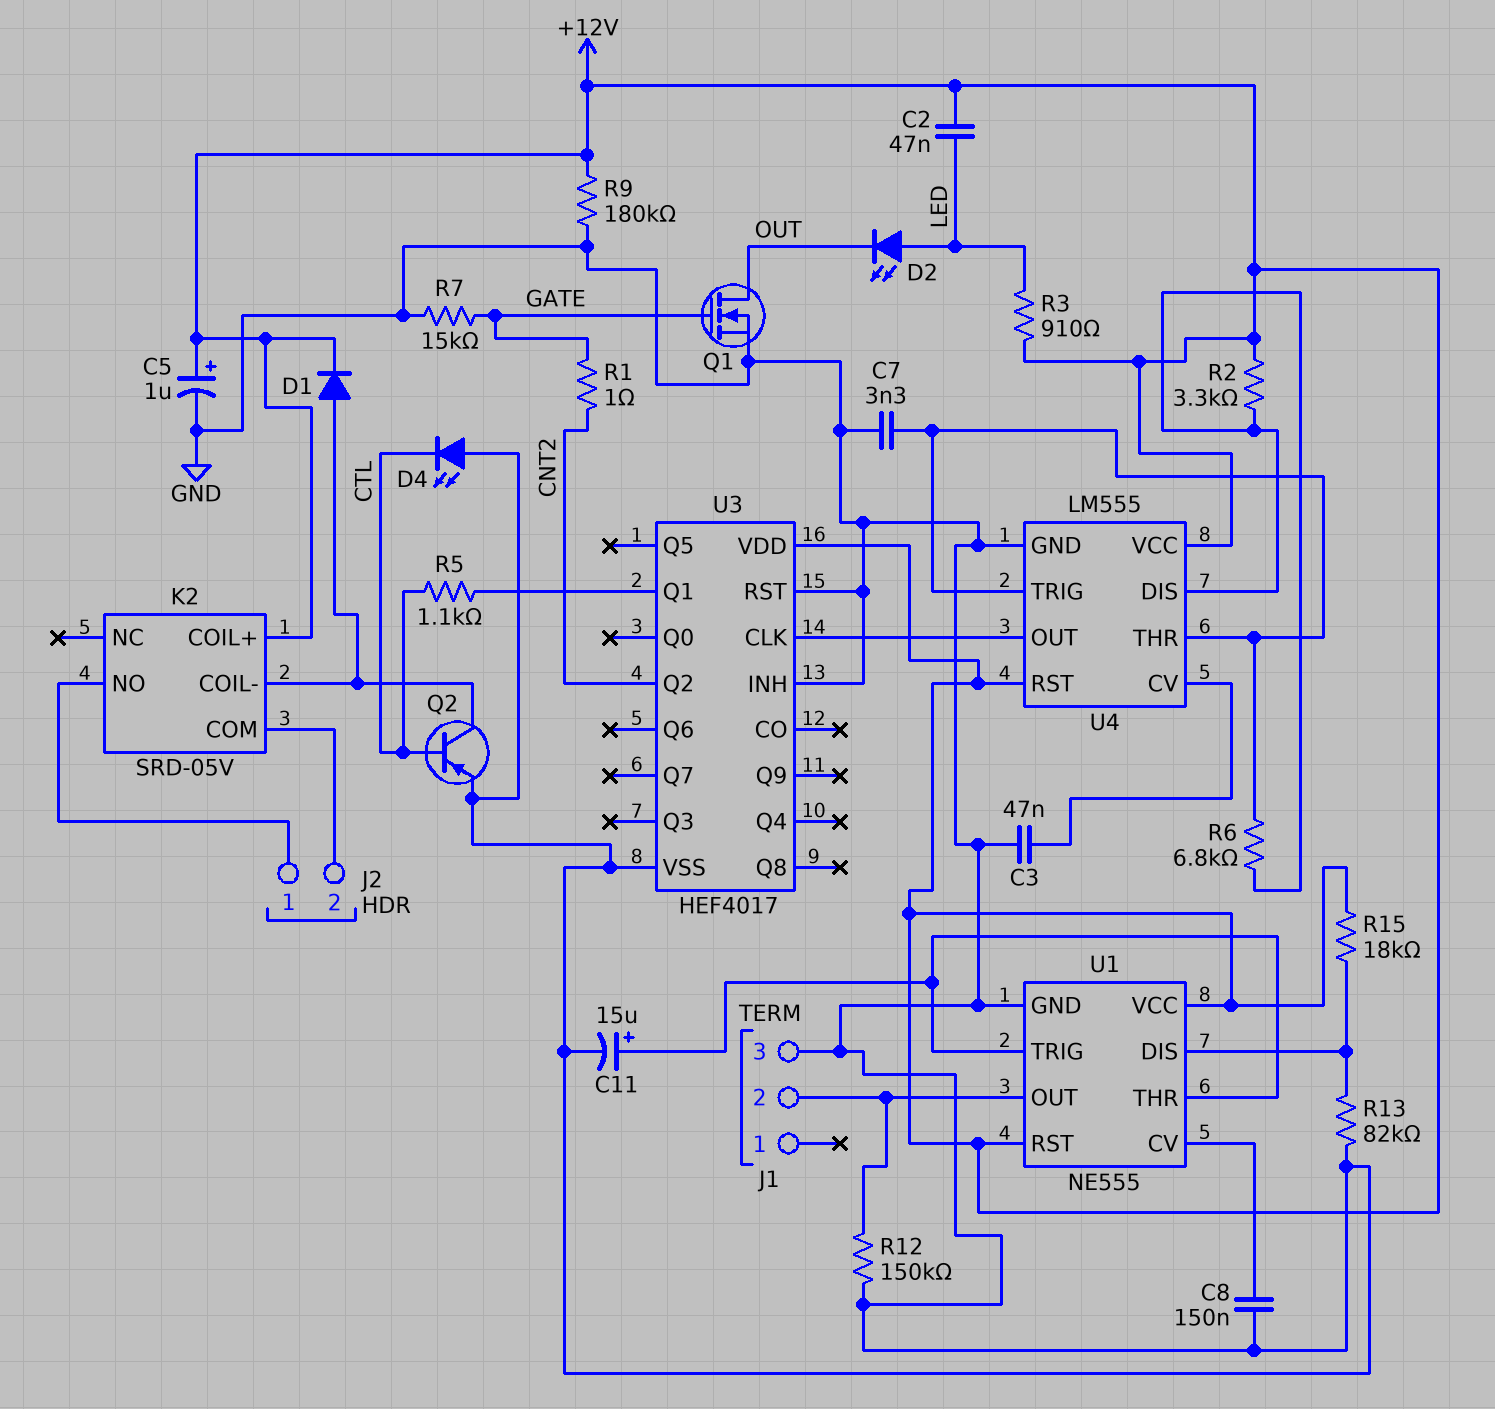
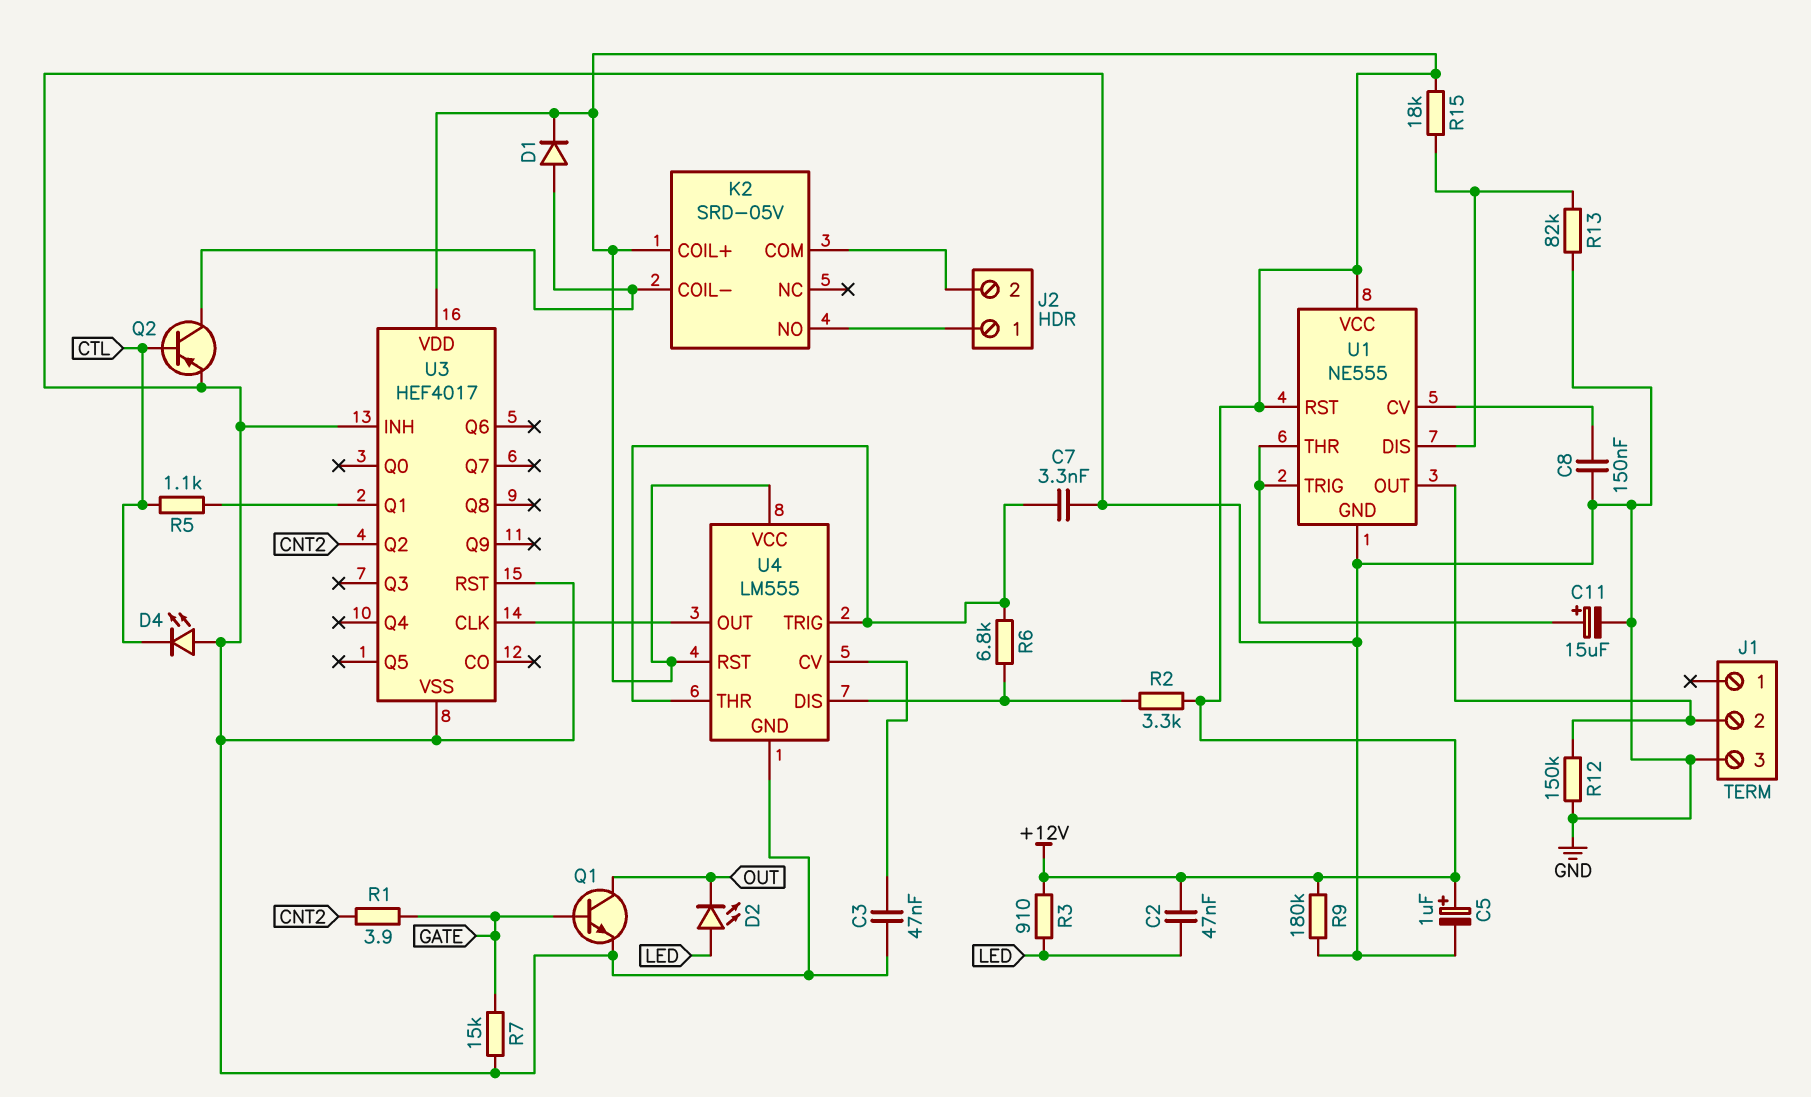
Q1: NMOS (G GATE, D OUT, S GND) -> NPN (B GATE, C OUT, E GND)
R1: 1 (CNT2, GATE) -> 3.9 (CNT2, GATE)

